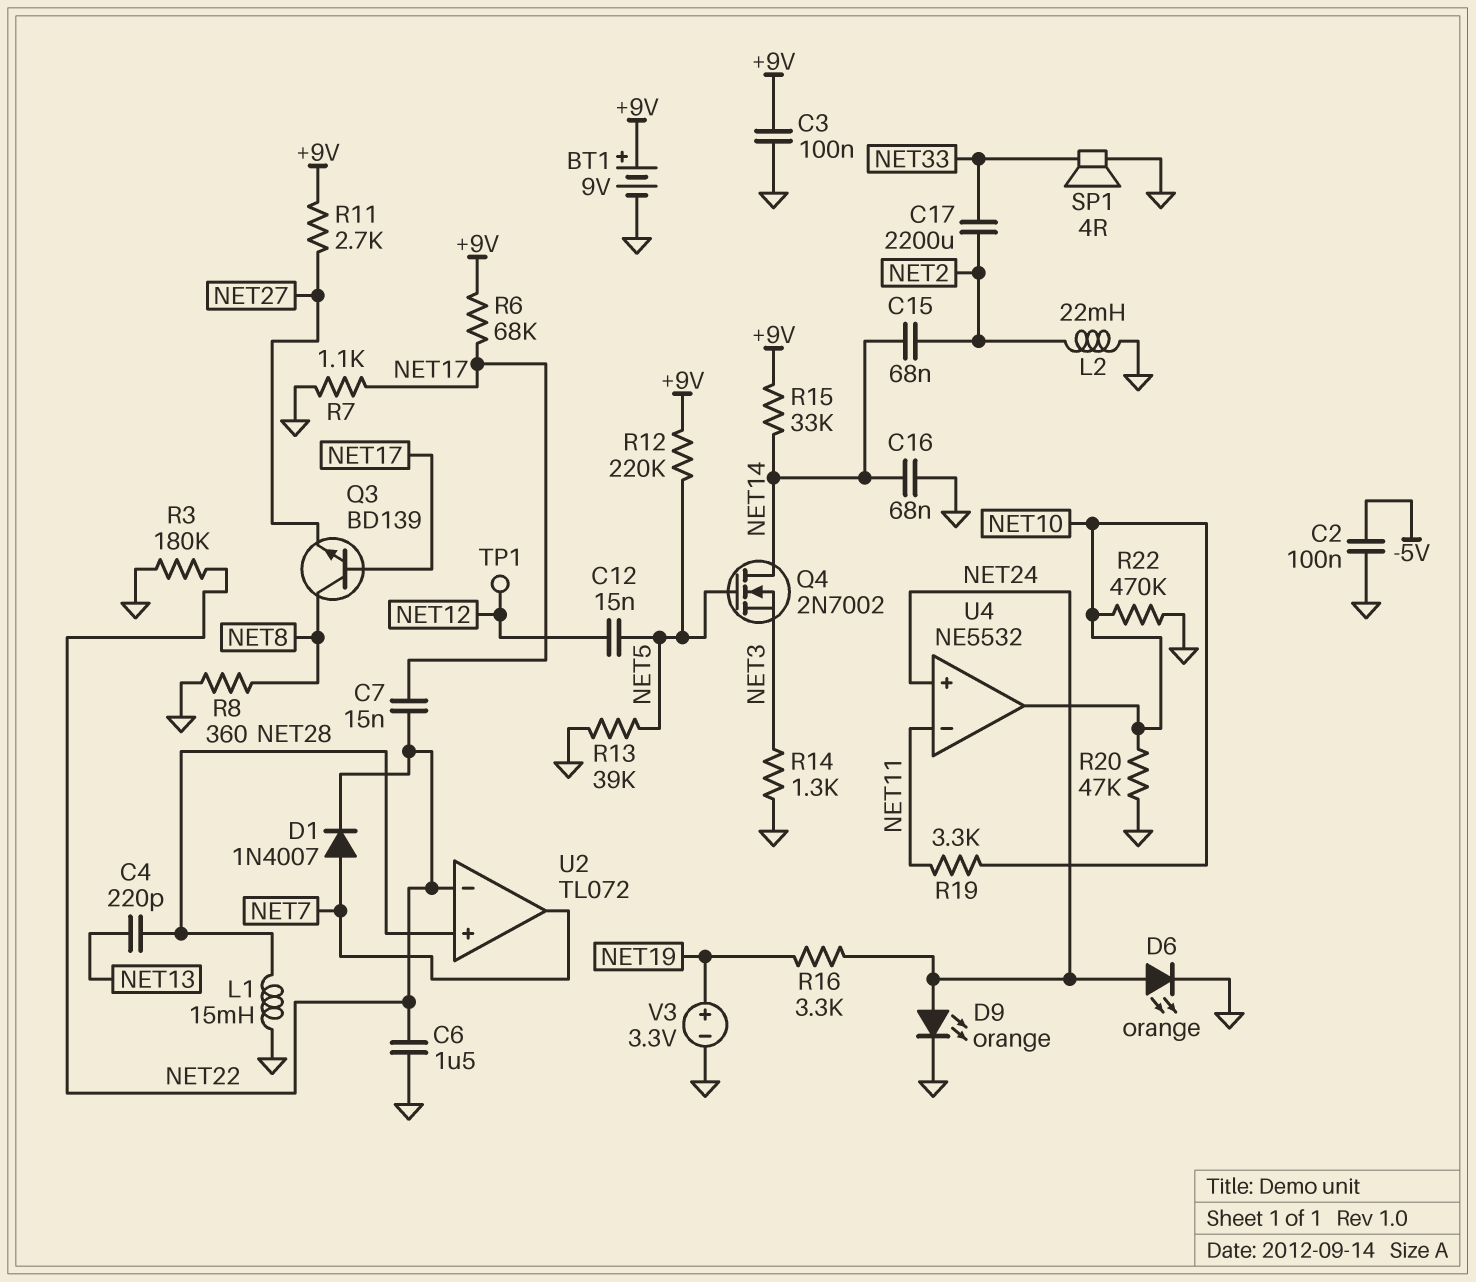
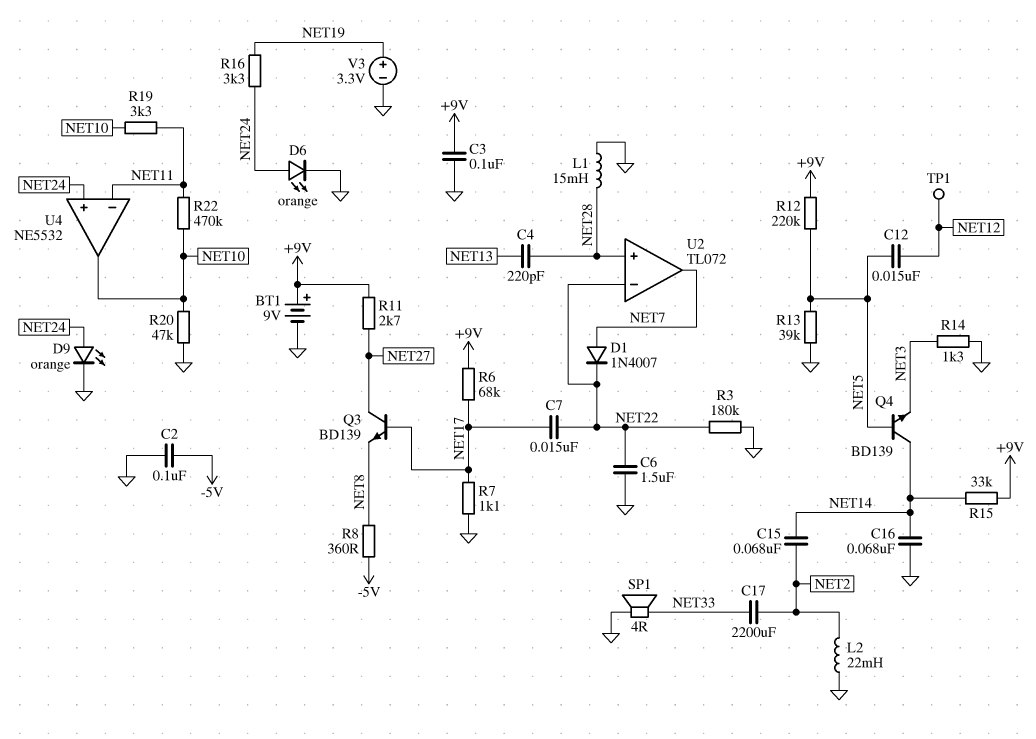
Q3: NPN BD139 (B NET17, C NET8, E NET27) -> NPN BD139 (B NET17, C NET27, E NET8)
Q4: NMOS 2N7002 (G NET5, D NET14, S NET3) -> NPN BD139 (B NET5, C NET14, E NET3)
R8: 360 (GND, NET8) -> 360 (-5V, NET8)
R22: 470k (GND, NET10) -> 470k (NET10, NET11)

